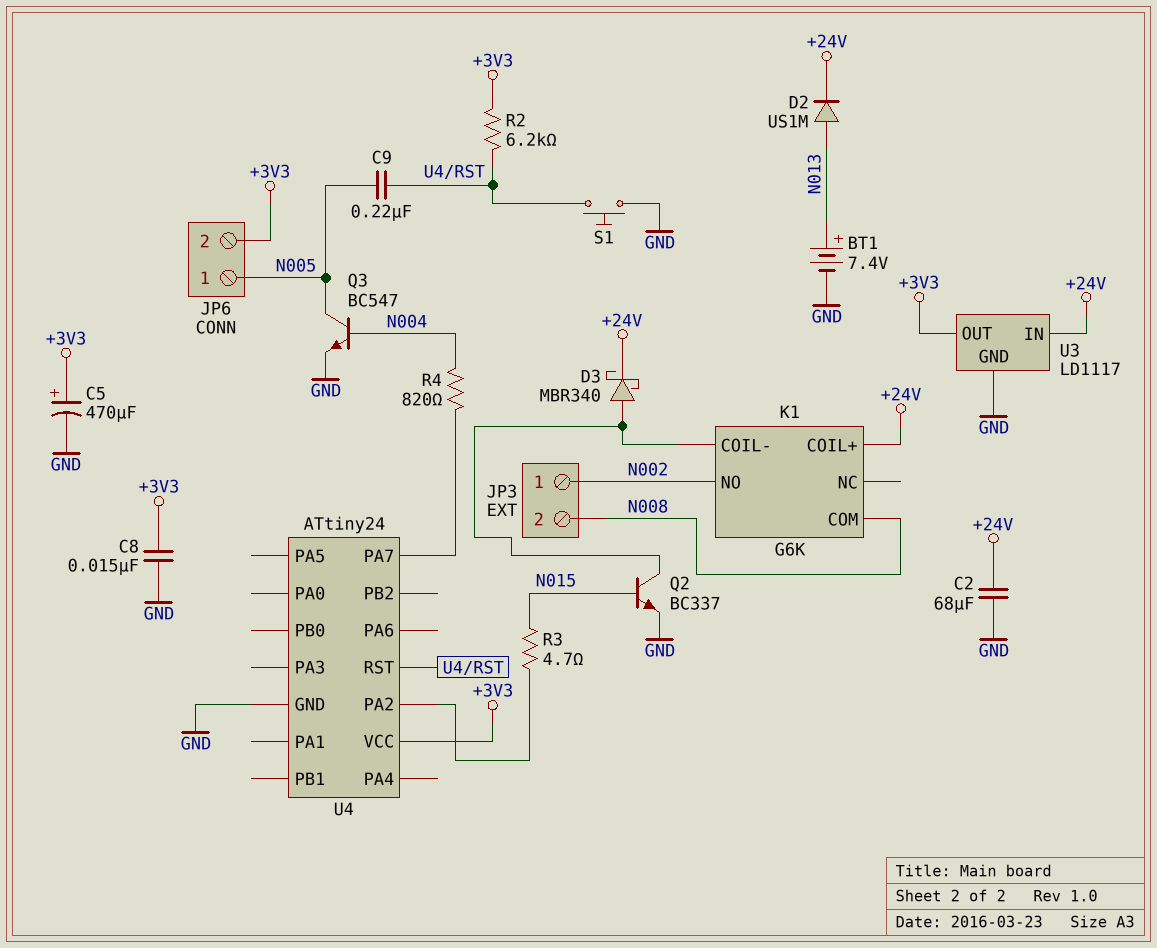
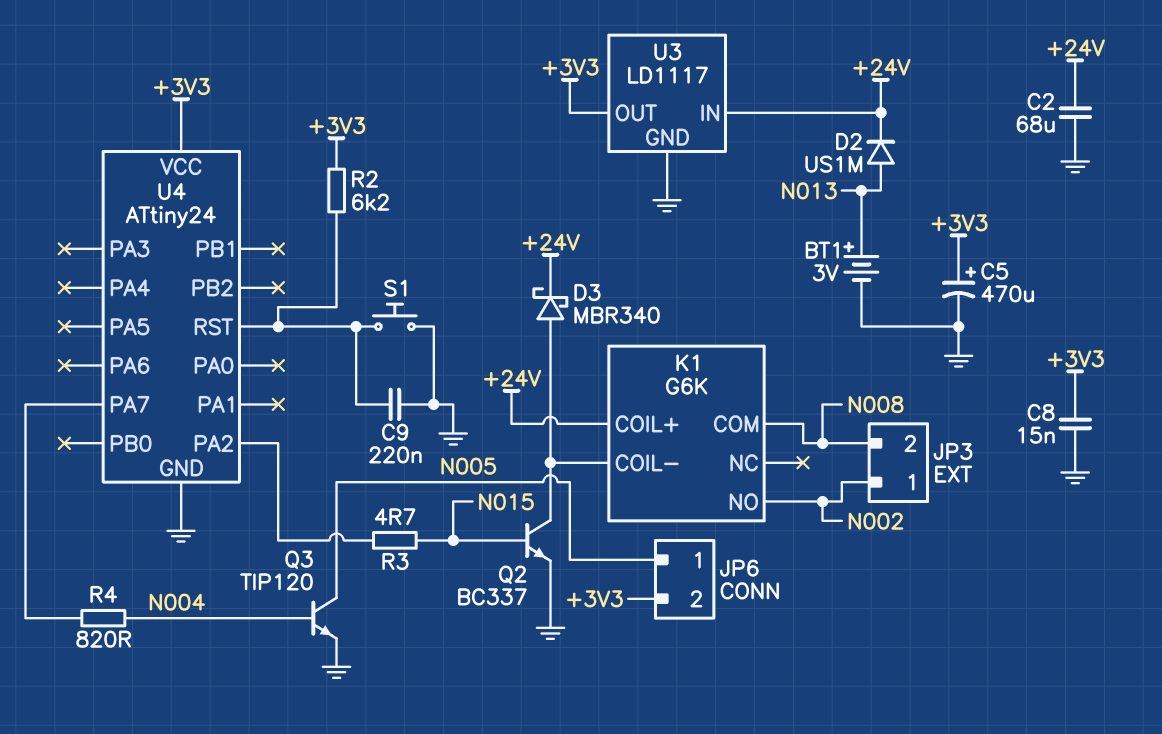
BT1: 7.4V (plus N013, minus GND) -> 3V (plus N013, minus GND)
C9: 220nF (N005, U4/RST) -> 220nF (GND, U4/RST)
Q3: NPN BC547 (B N004, C N005, E GND) -> NPN TIP120 (B N004, C N005, E GND)

